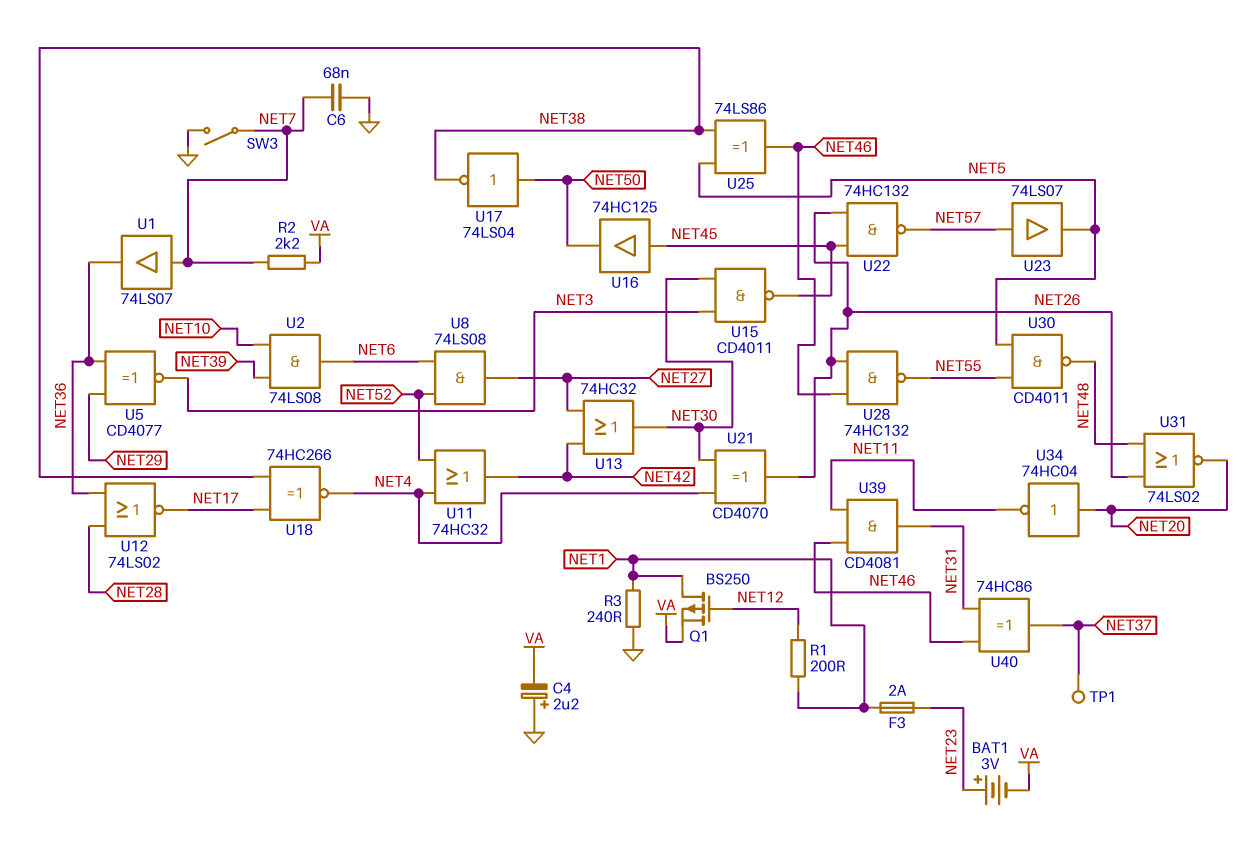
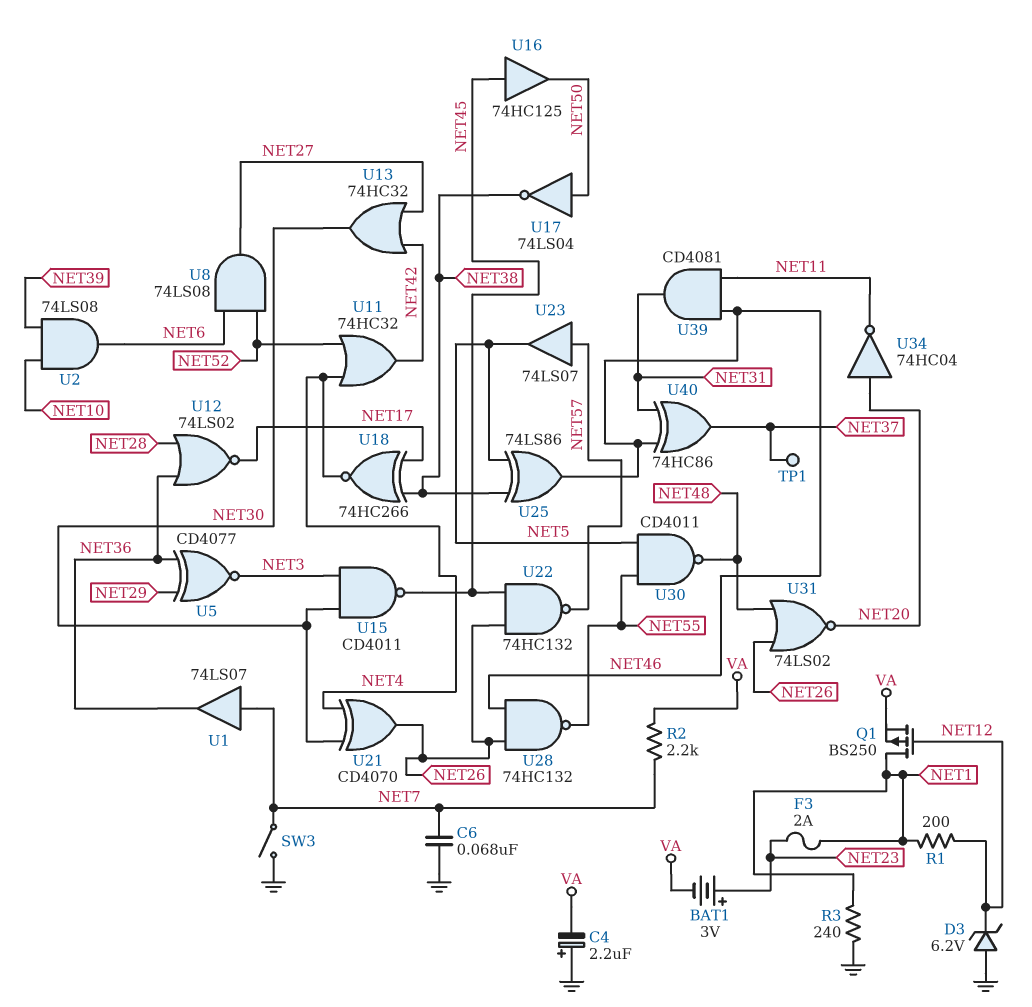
D3: none -> zener 6.2V (A GND, K NET12)

